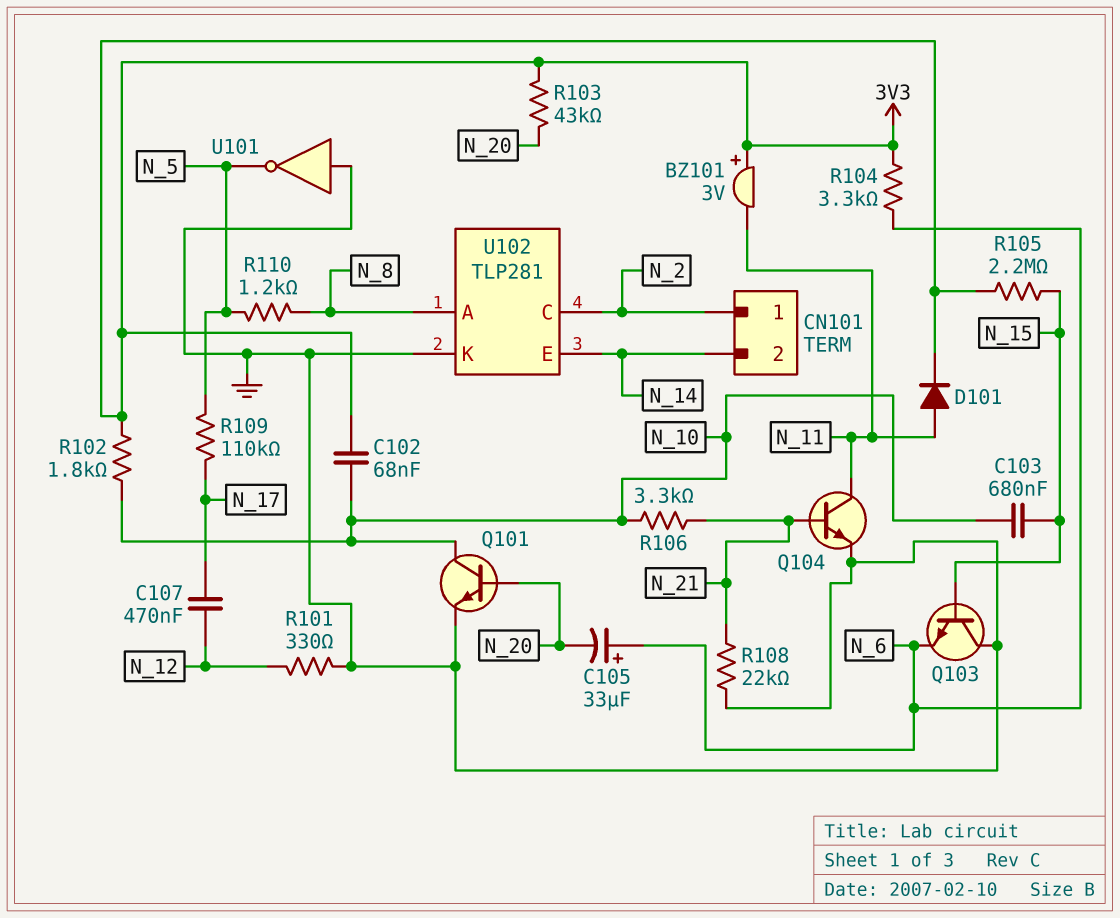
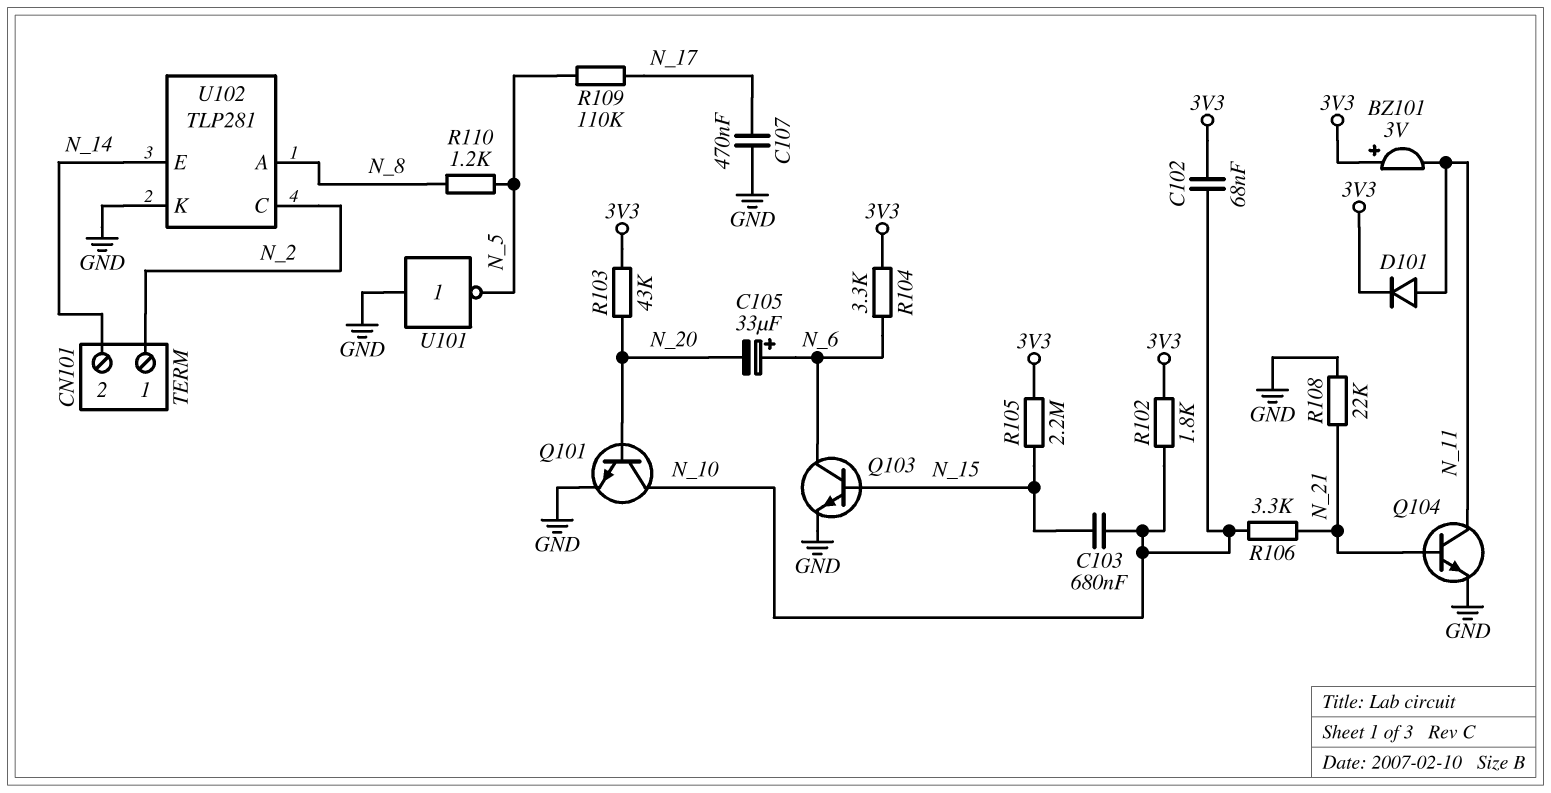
C107: 470nF (N_12, N_17) -> 470nF (GND, N_17)
Q103: NPN (B N_15, C GND, E N_6) -> NPN (B N_15, C N_6, E GND)
R101: 330 (GND, N_12) -> none

